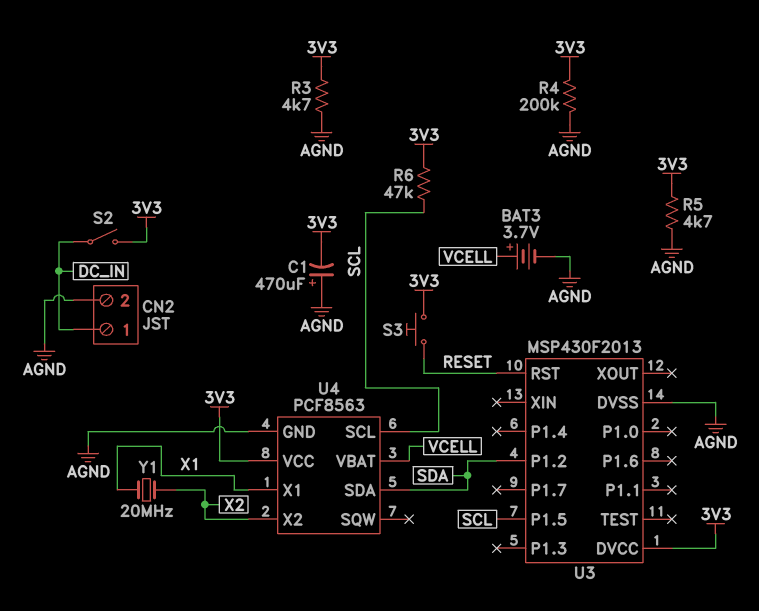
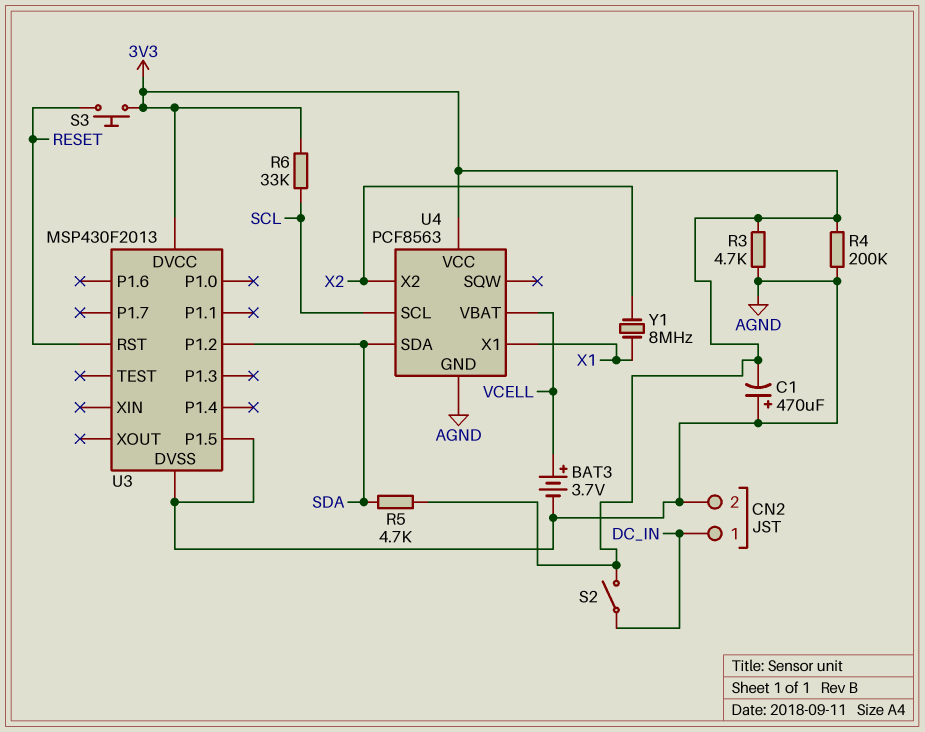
R5: 4.7k (3V3, AGND) -> 4.7k (3V3, SDA)
R6: 47k (3V3, SCL) -> 33k (3V3, SCL)
U3 pin P1.5: SCL -> AGND
Y1: 20MHz (X1, X2) -> 8MHz (X1, X2)

